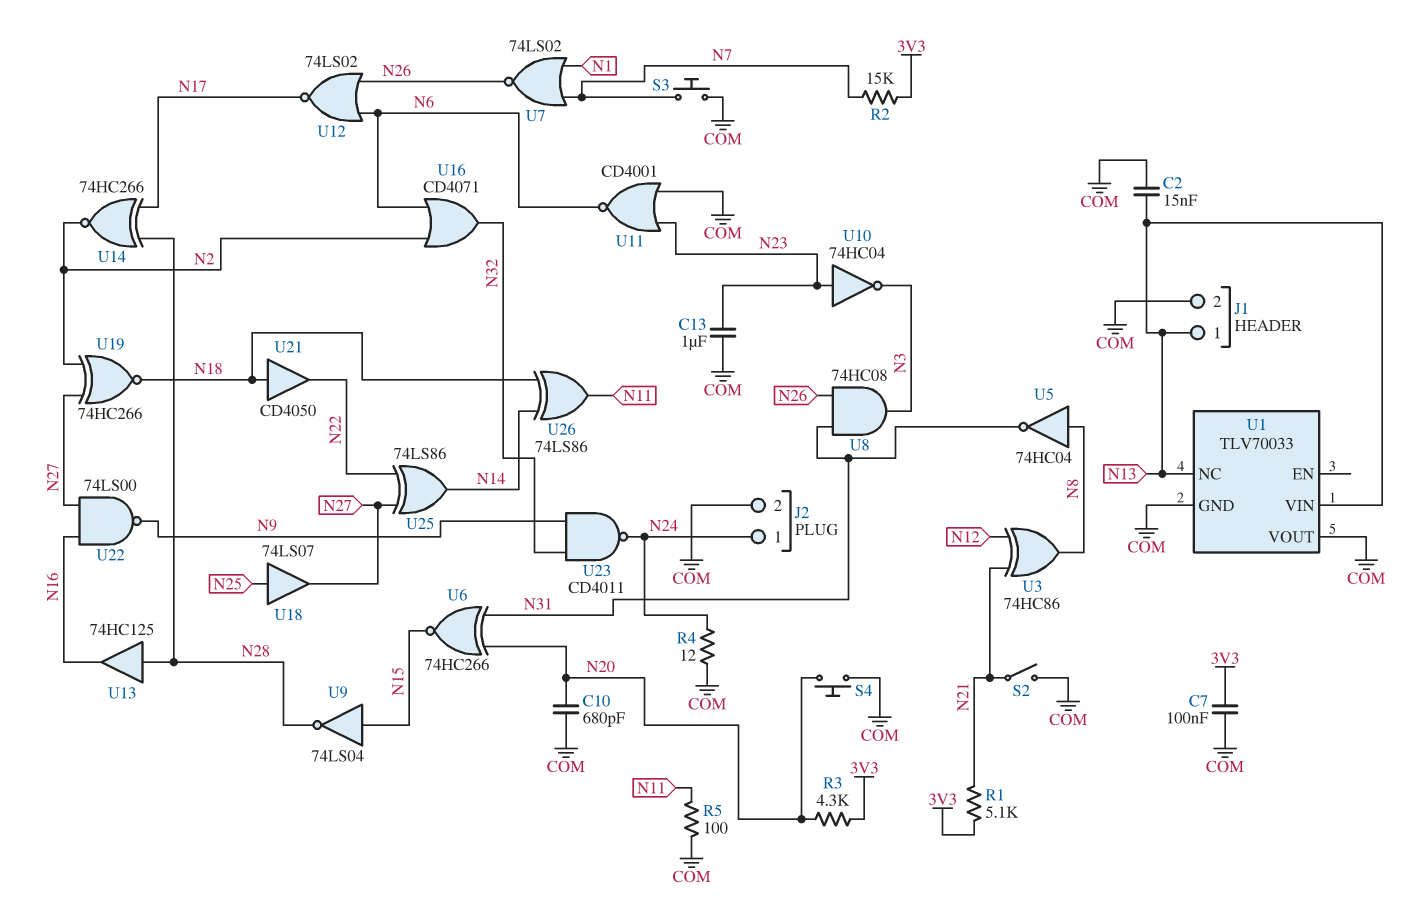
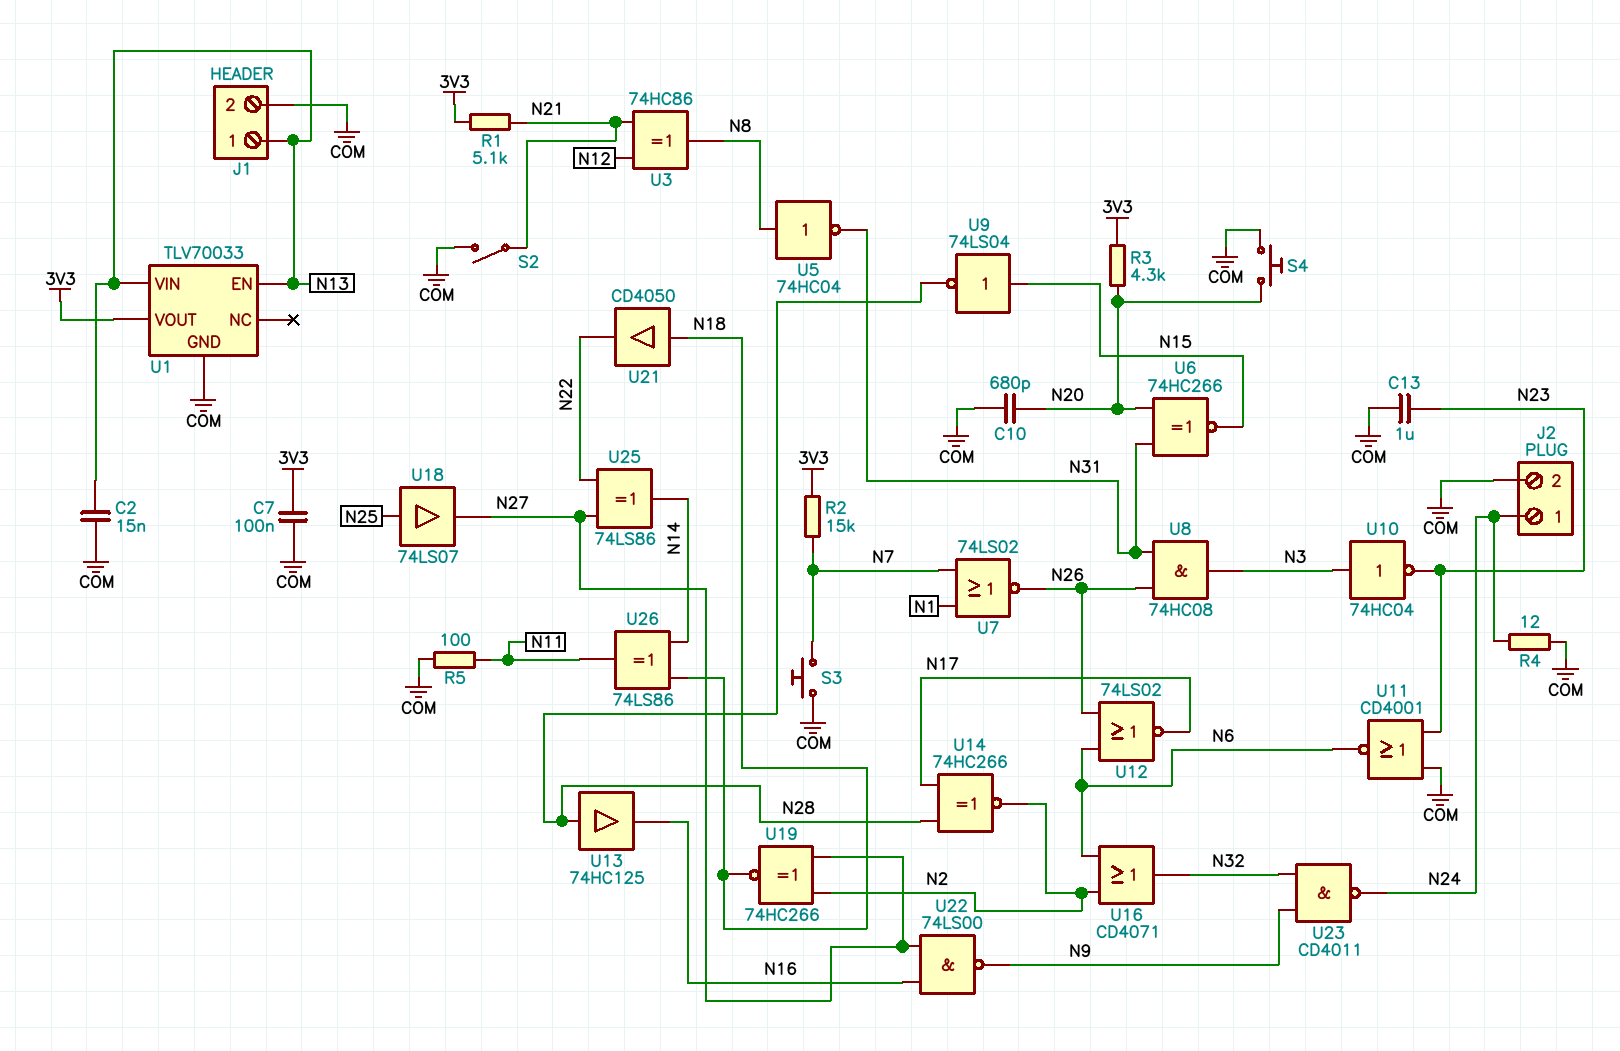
U1 pin EN: none -> N13
U1 pin NC: N13 -> none
U1 pin VOUT: COM -> 3V3
U10: NOT 74HC04 (in N23, out N3) -> NOT 74HC04 (in N3, out N23)

